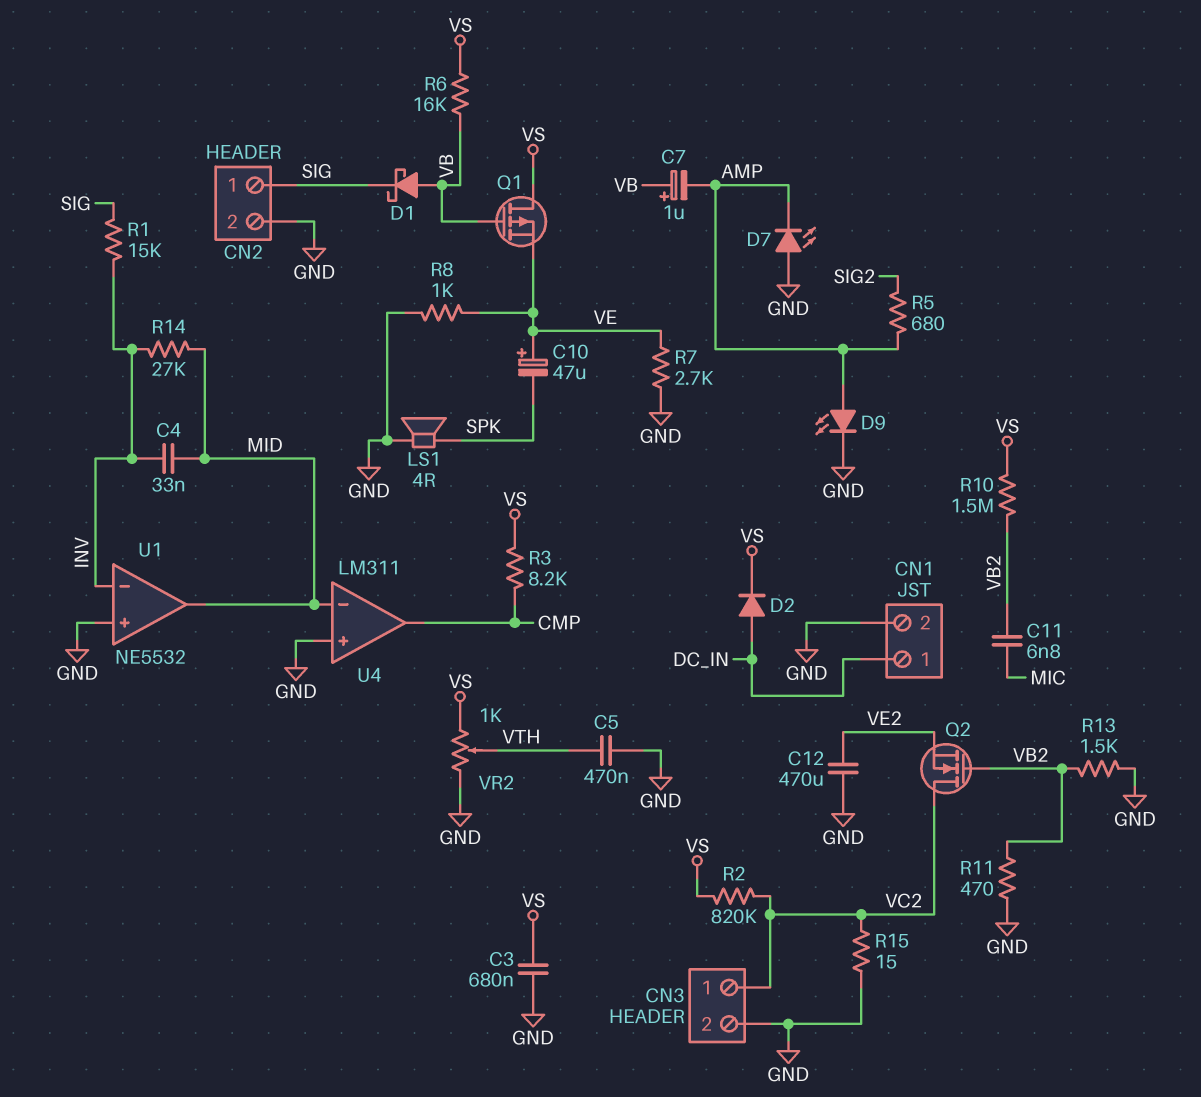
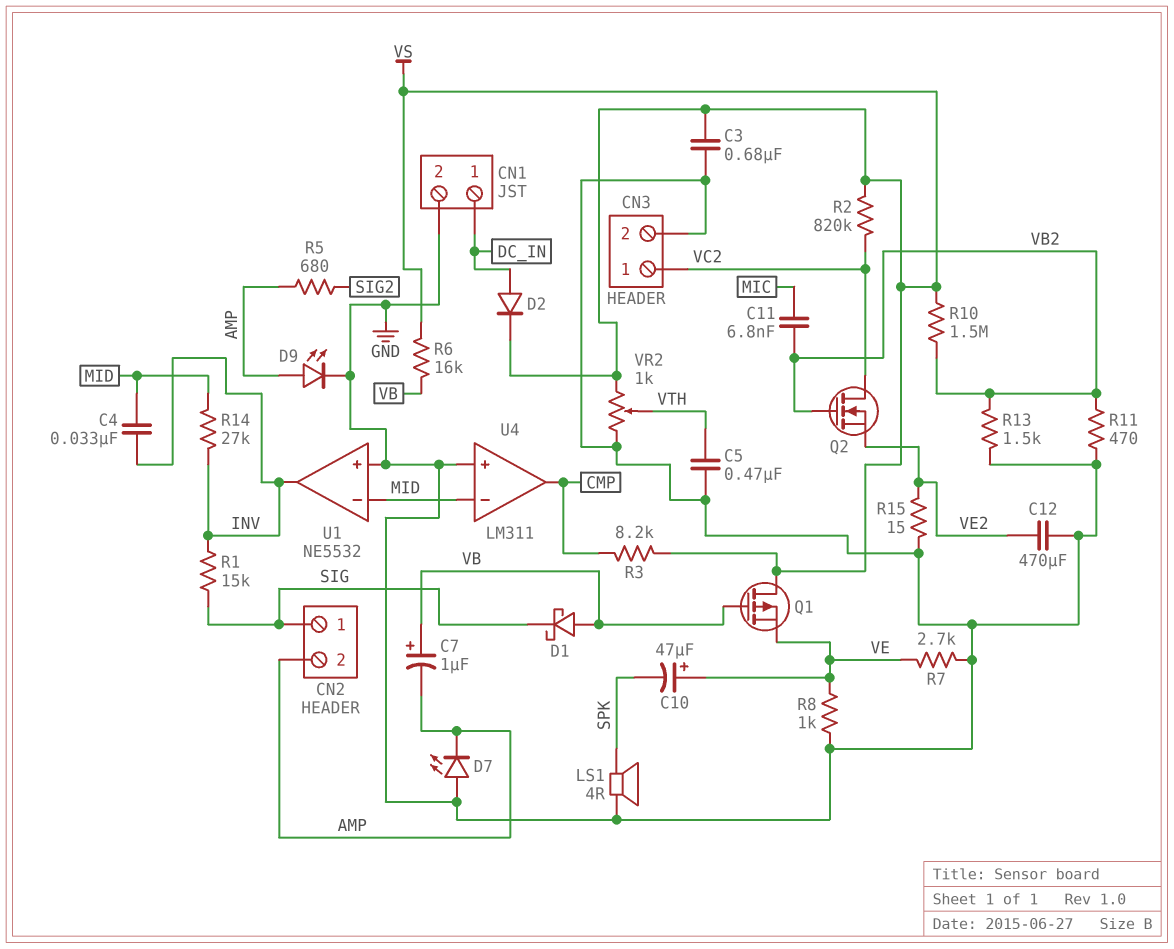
CN2 pin 2: GND -> AMP
R15: 15 (GND, VC2) -> 15 (GND, VE2)
U1 pin in-: INV -> MID
U1 pin out: MID -> INV

